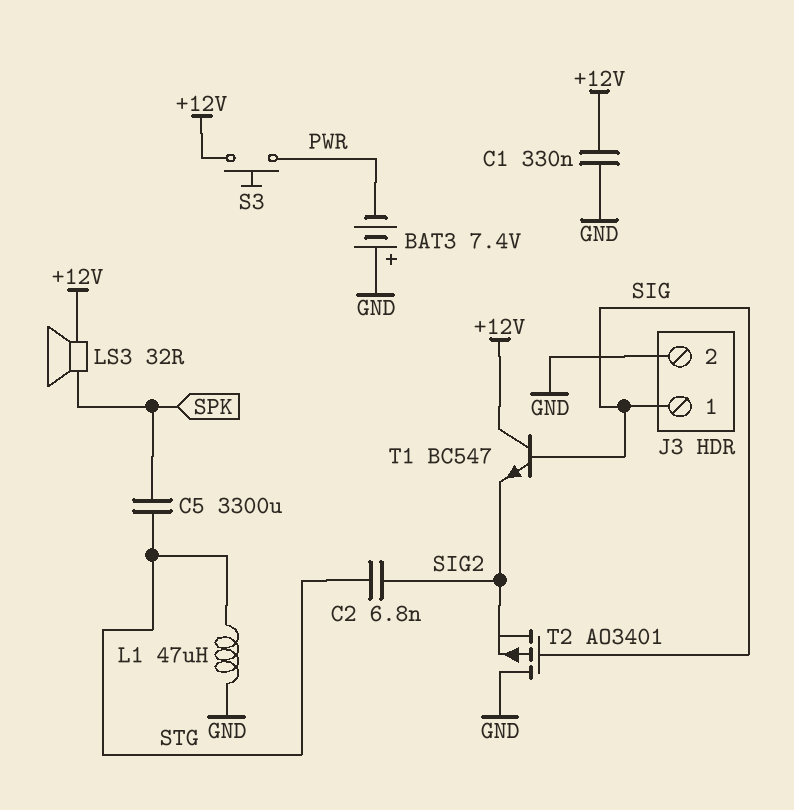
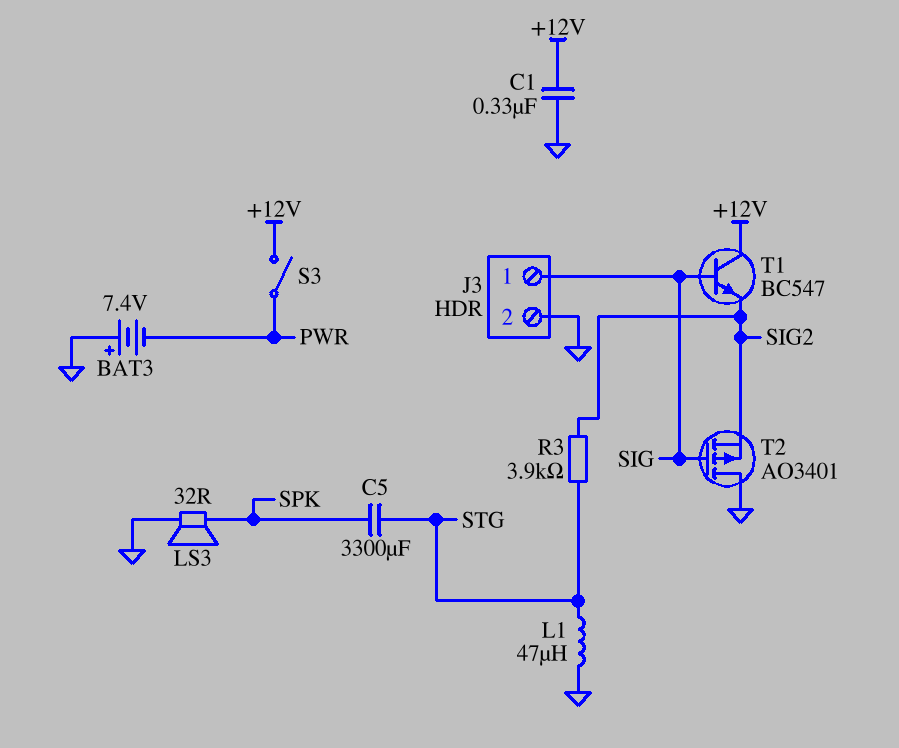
C2: 6.8nF (SIG2, STG) -> none
LS3: speaker 32R (+12V, SPK) -> speaker 32R (GND, SPK)
R3: none -> 3.9k (SIG2, STG)
S3: button (+12V, PWR) -> switch (+12V, PWR)

